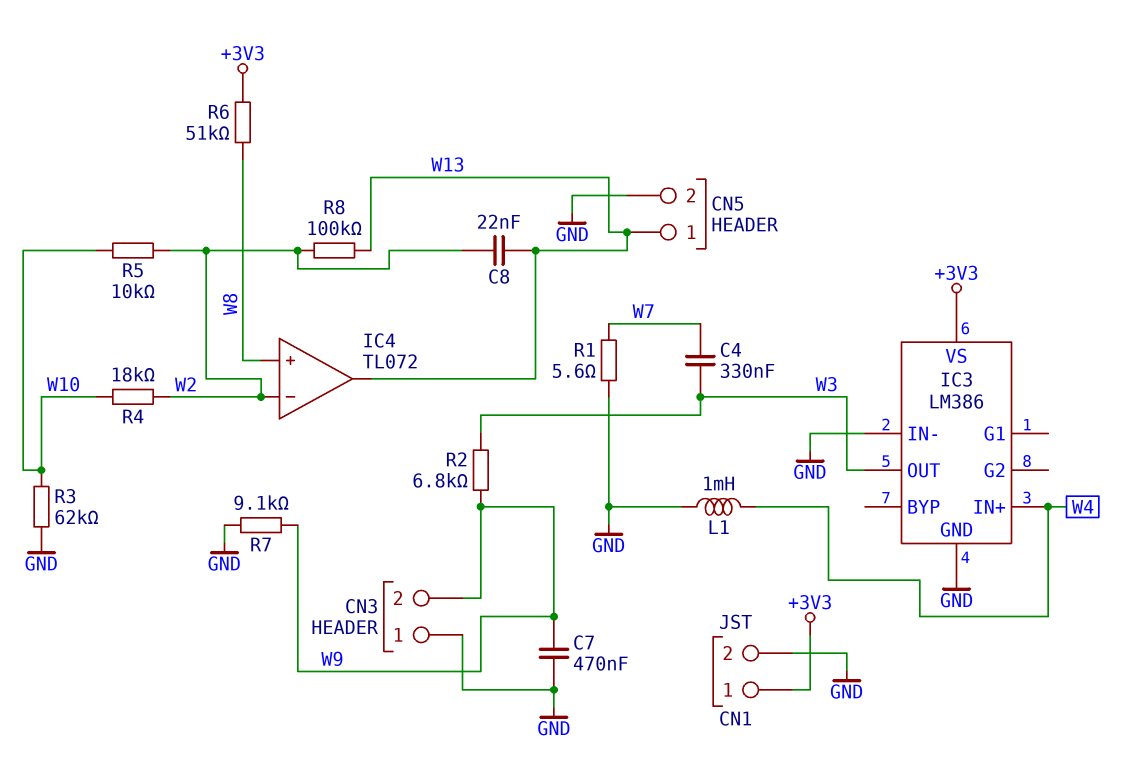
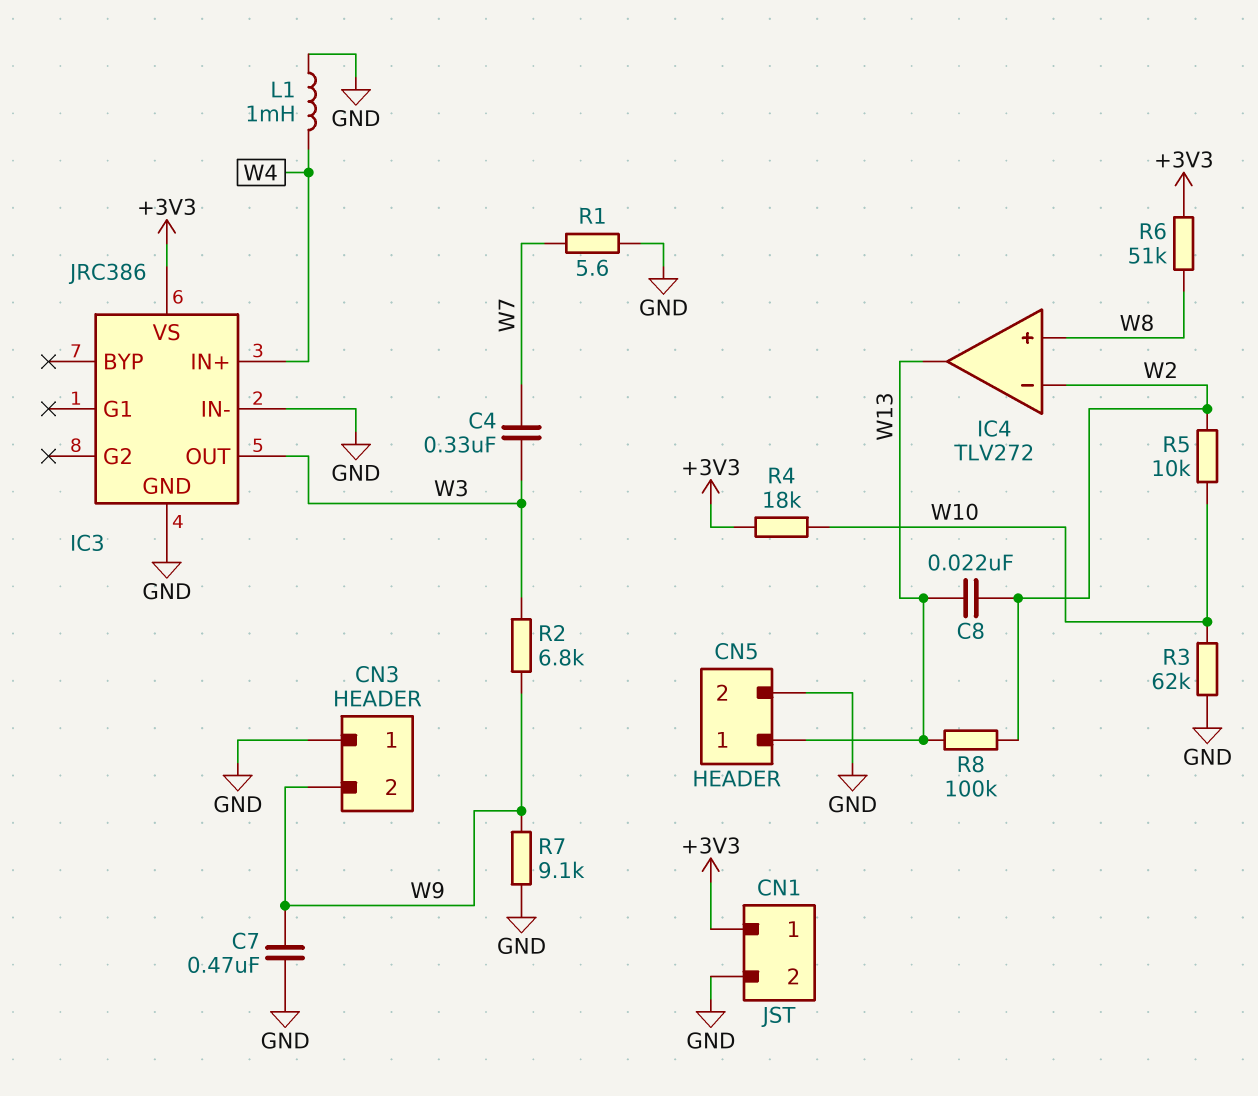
IC3: LM386 -> JRC386
IC4: TL072 -> TLV272
R4: 18k (W2, W10) -> 18k (+3V3, W10)

